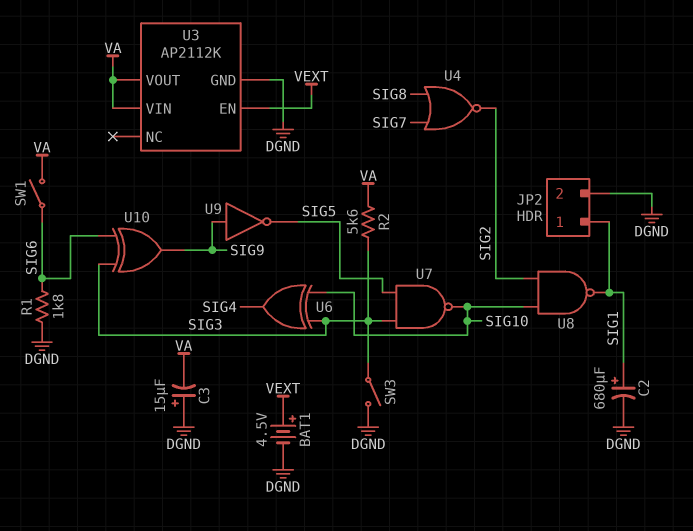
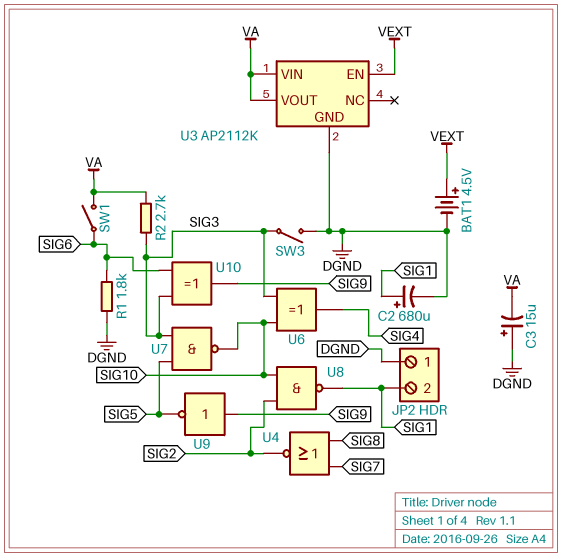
JP2 pin 1: SIG1 -> DGND
JP2 pin 2: DGND -> SIG1
R2: 5.6k (SIG3, VA) -> 2.7k (SIG3, VA)

